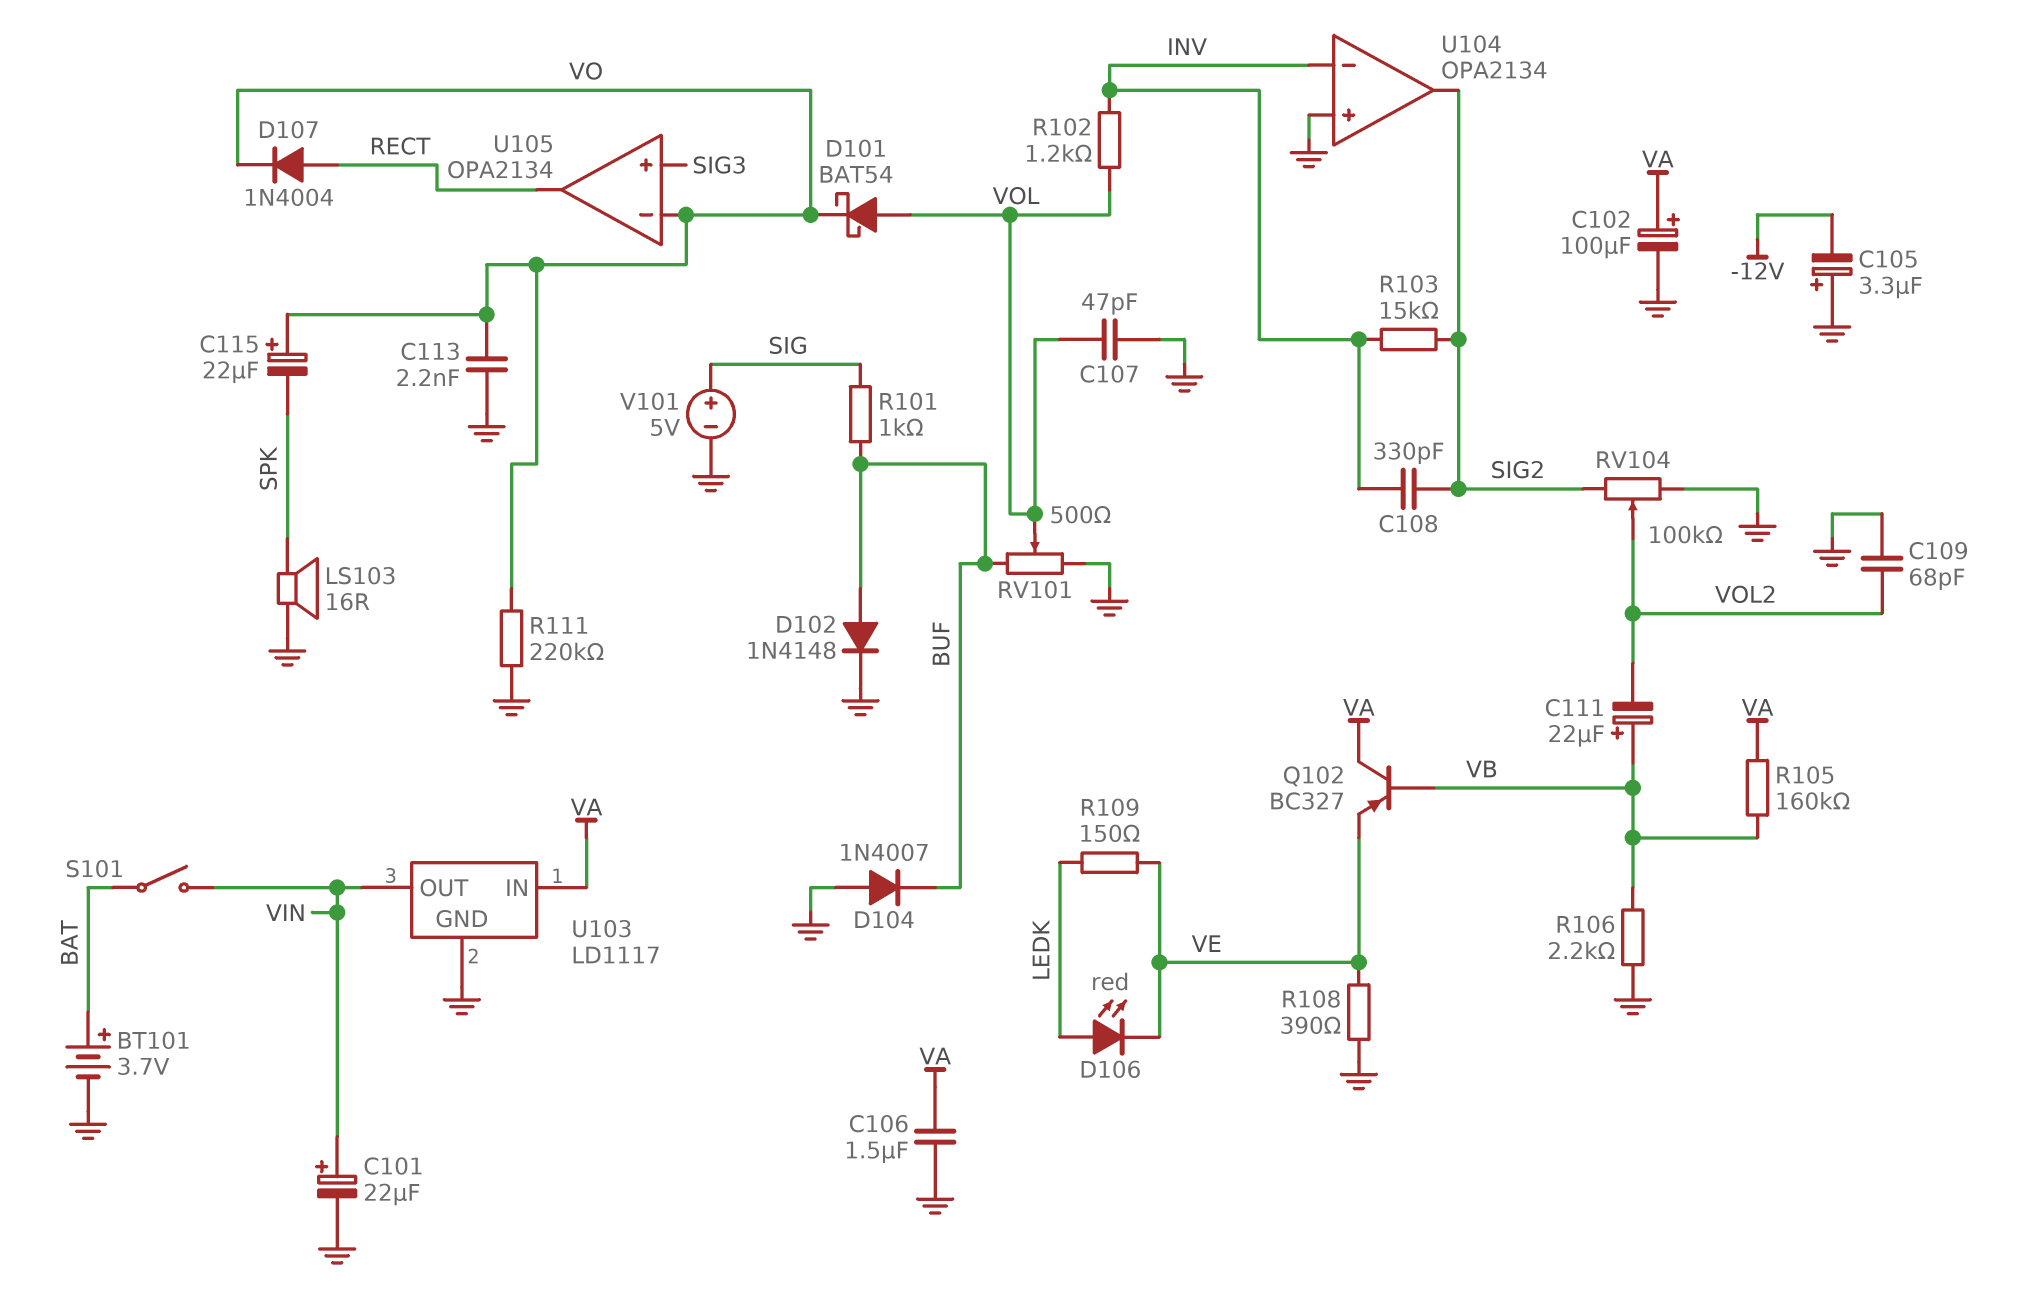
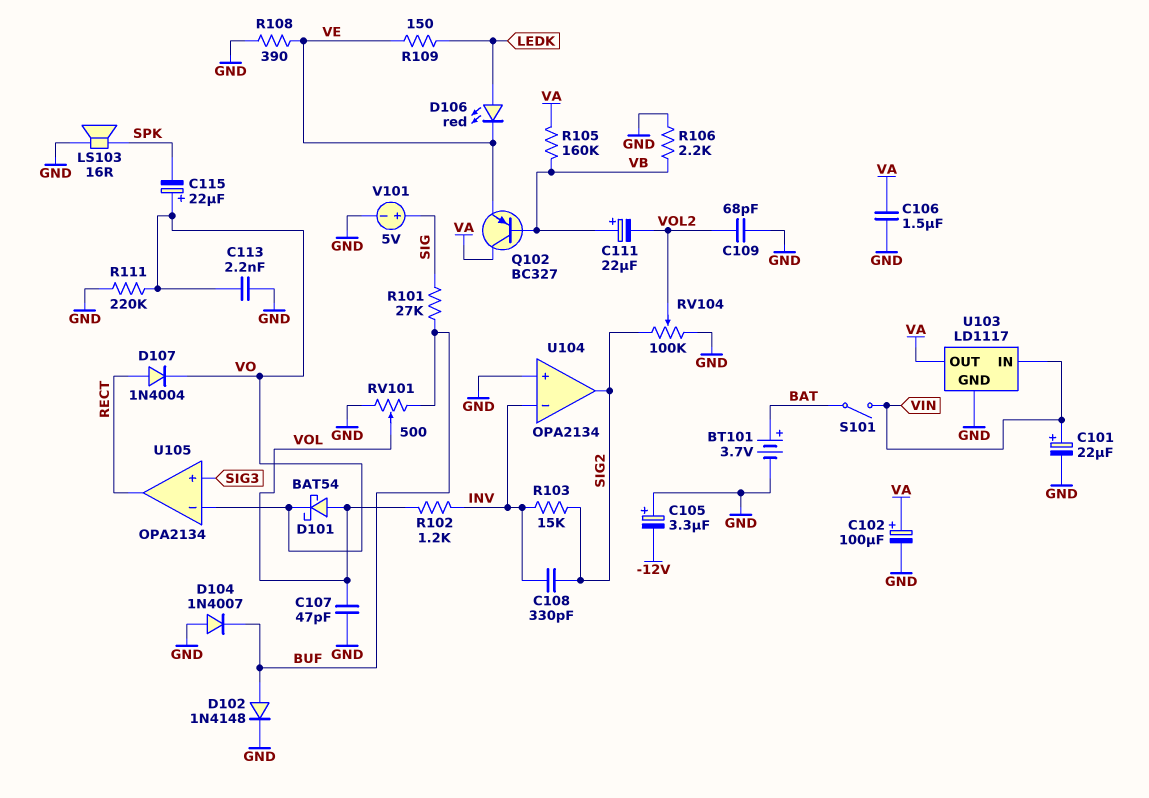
R101: 1k (BUF, SIG) -> 27k (BUF, SIG)
U103 pin IN: VA -> VIN
U103 pin OUT: VIN -> VA

